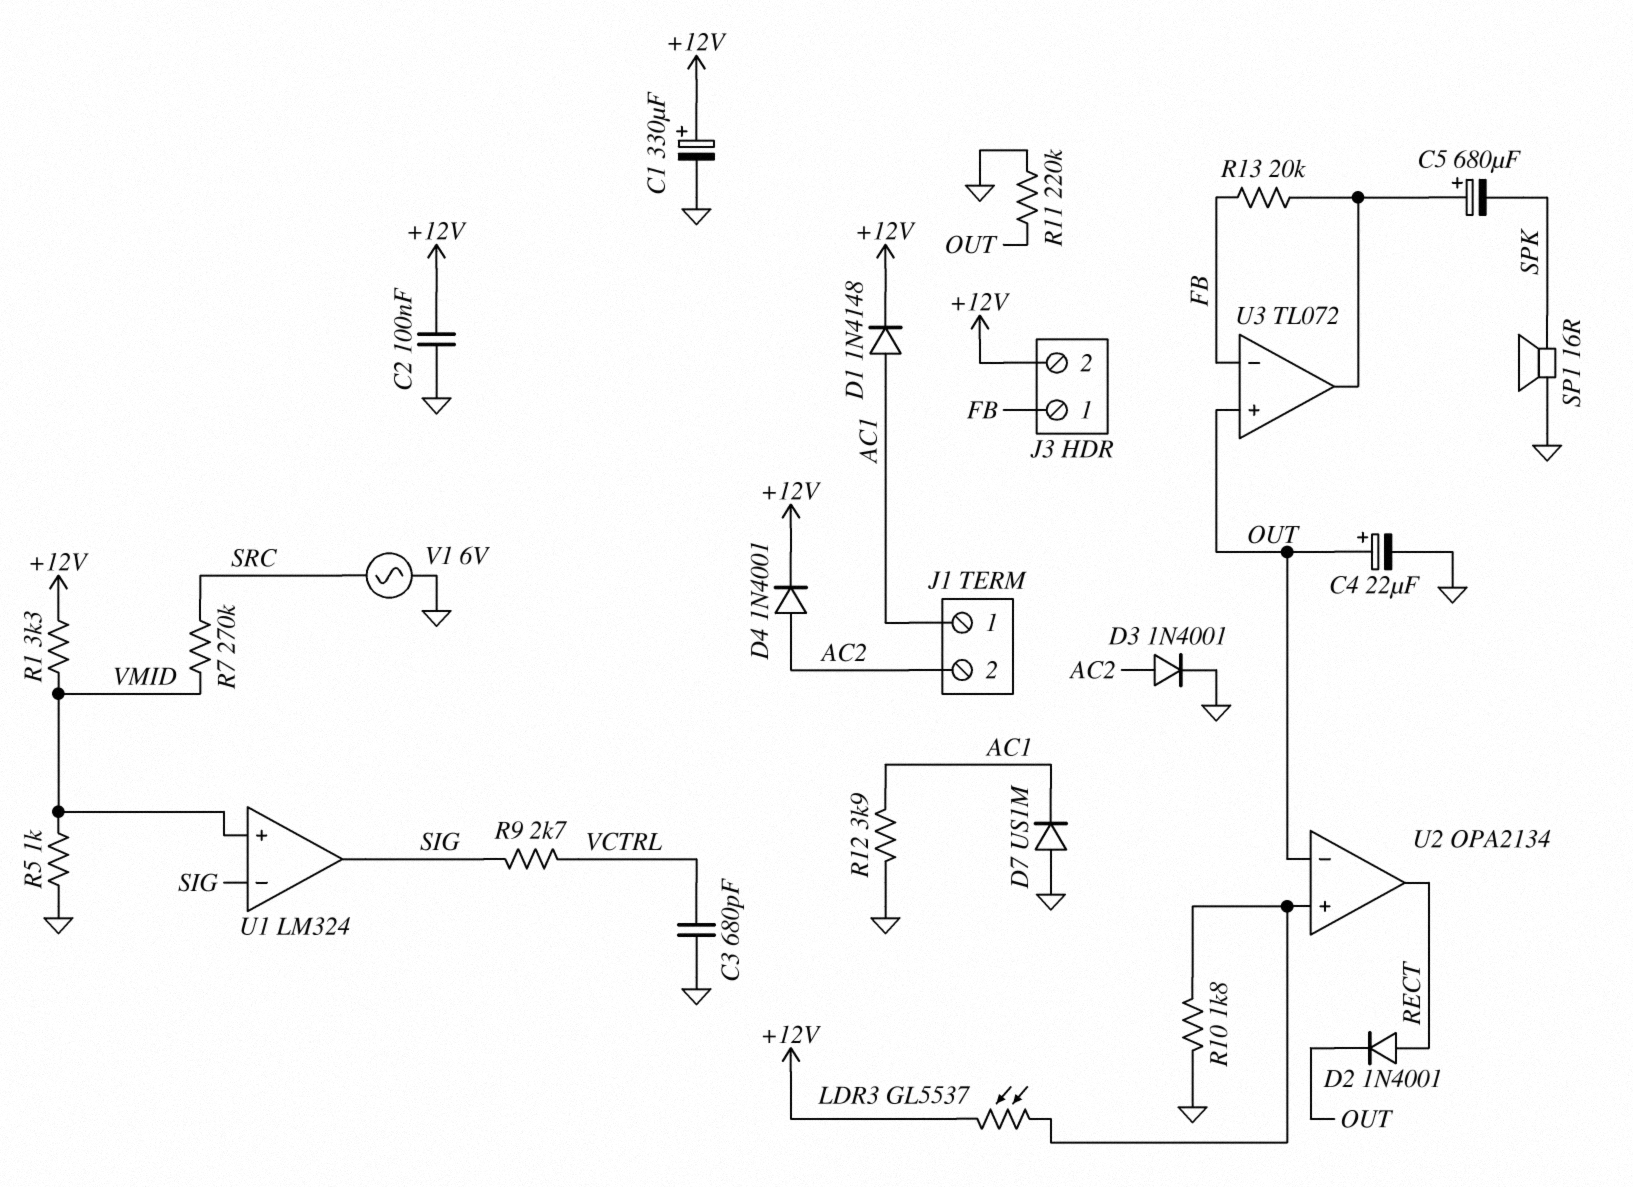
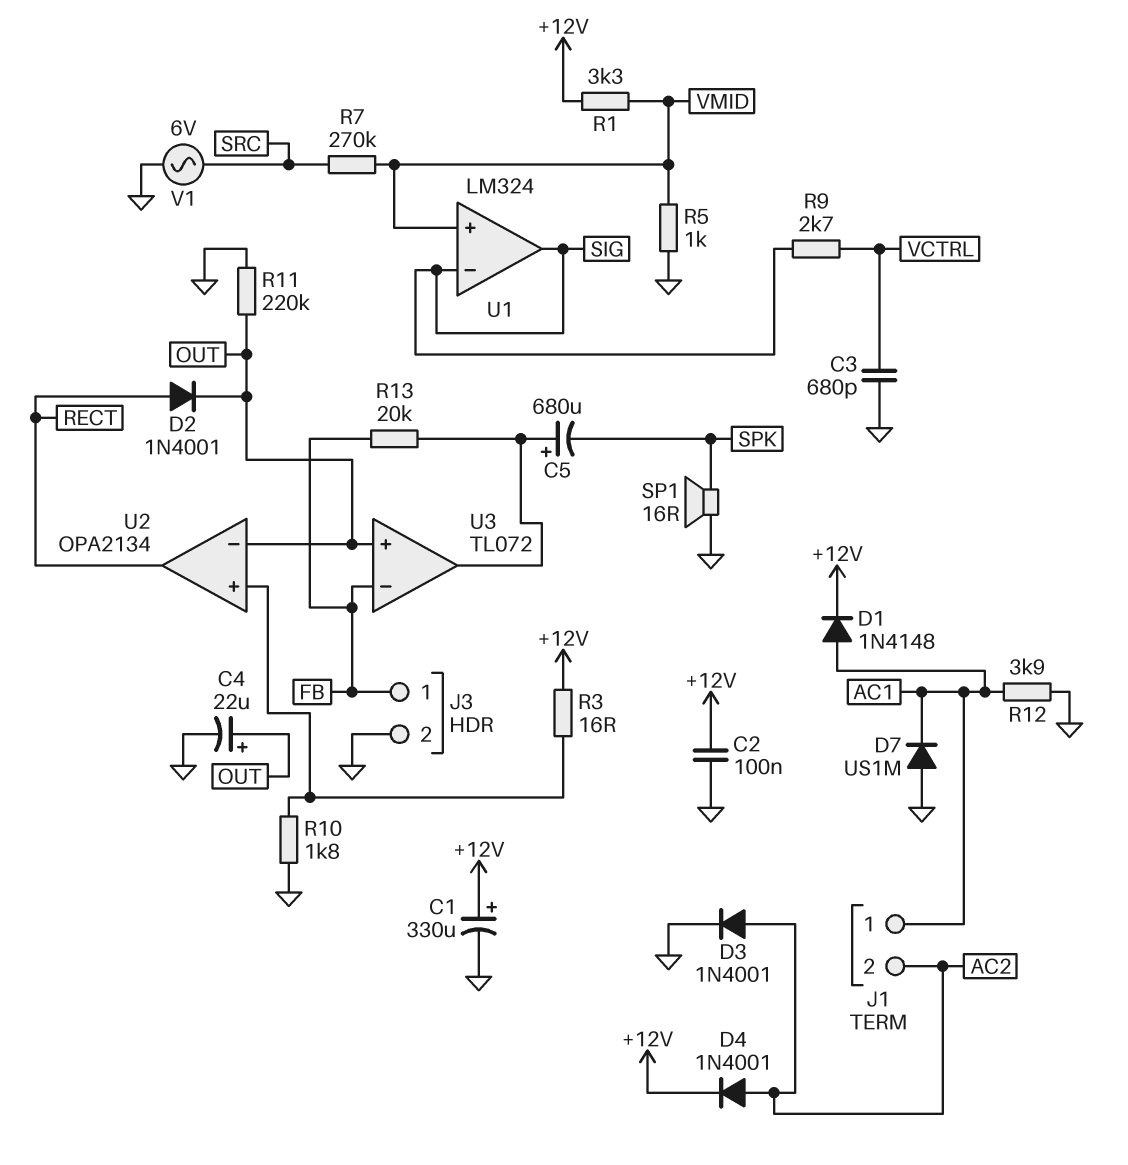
J3 pin 2: +12V -> GND
LDR3: GL5537 (+12V, U2/in+) -> none
R3: none -> 16 (+12V, U2/in+)

